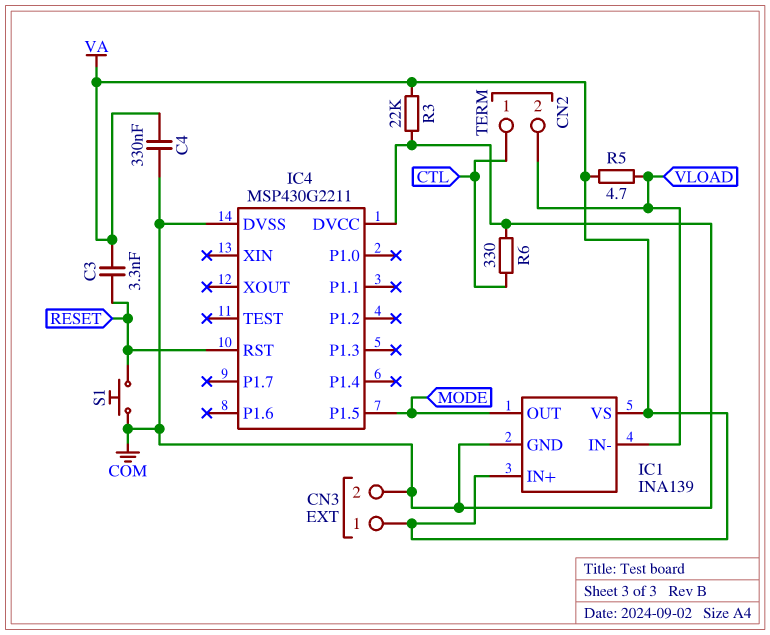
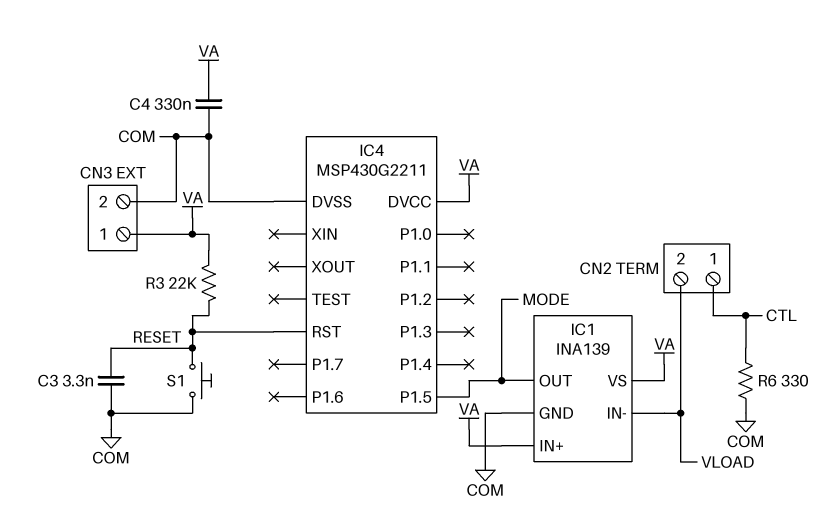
C3: 3.3nF (RESET, VA) -> 3.3nF (COM, RESET)
IC4 pin DVCC: COM -> VA
R3: 22k (COM, VA) -> 22k (RESET, VA)
R5: 4.7 (VA, VLOAD) -> none

